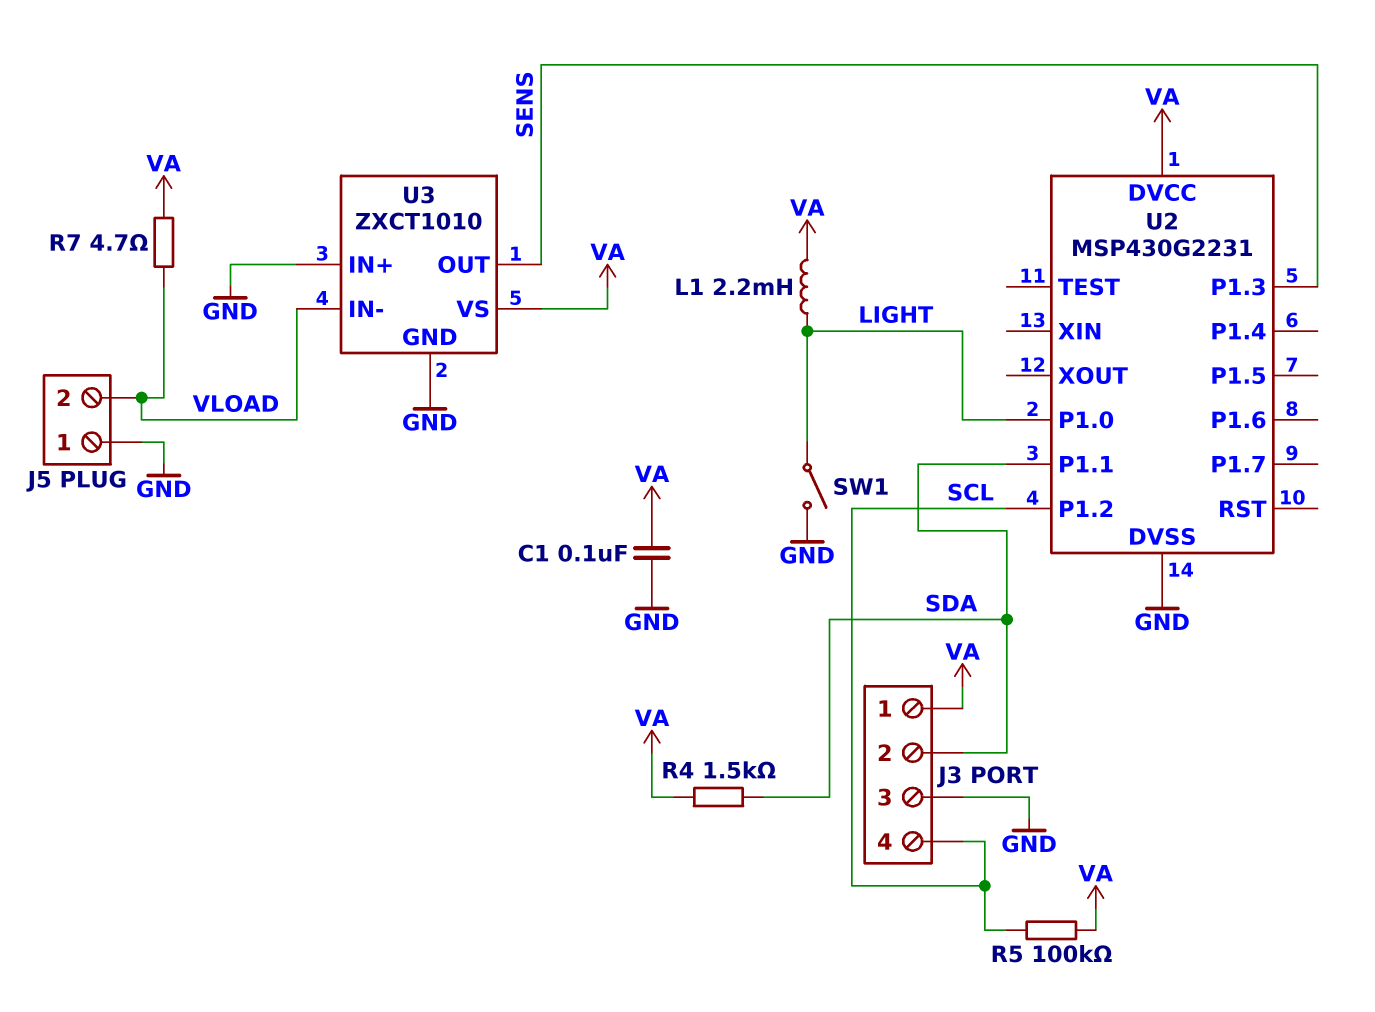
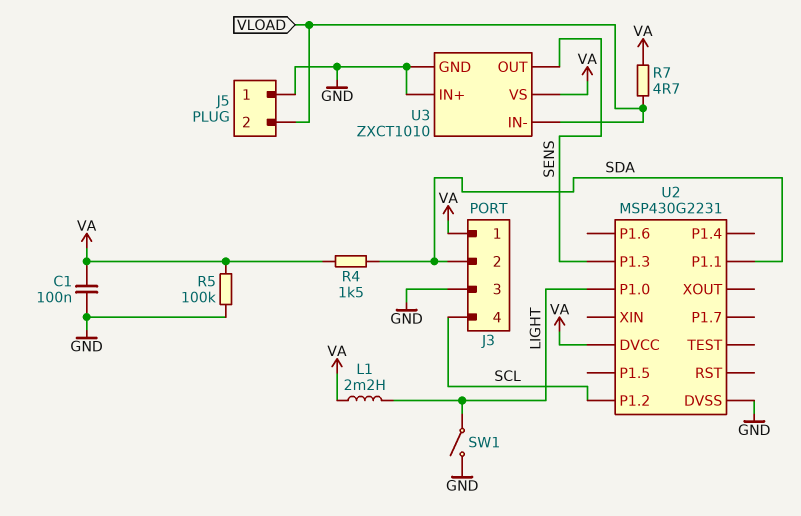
R5: 100k (SCL, VA) -> 100k (GND, VA)

